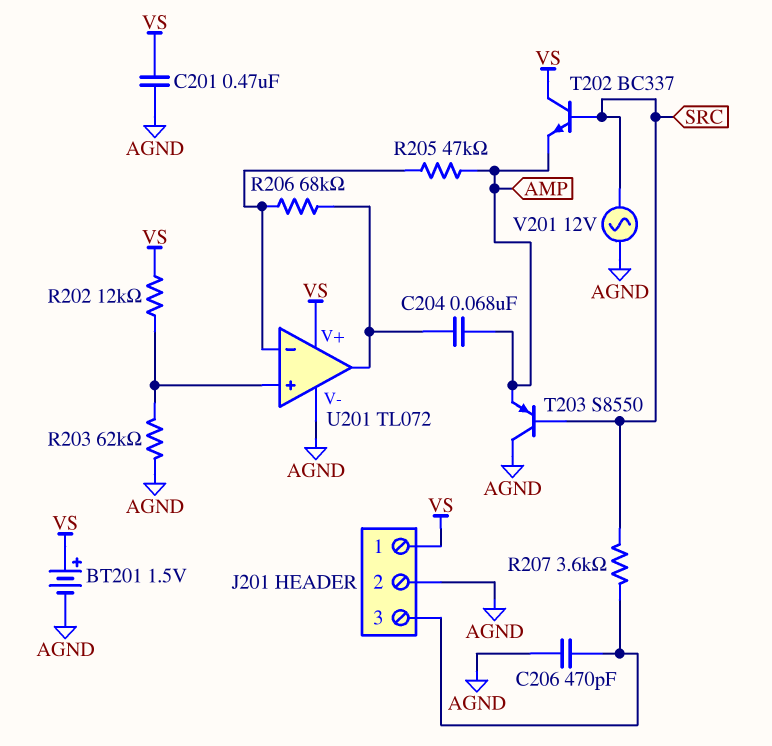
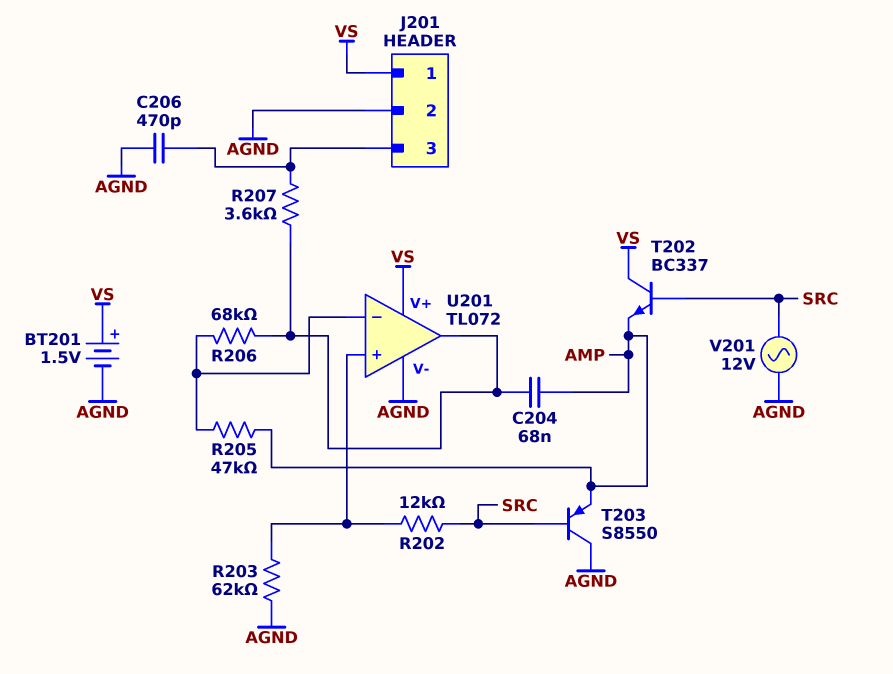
C201: 470nF (AGND, VS) -> none
R202: 12k (U201/in+, VS) -> 12k (SRC, U201/in+)
R207: 3.6k (J201/3, SRC) -> 3.6k (J201/3, U201/out)

